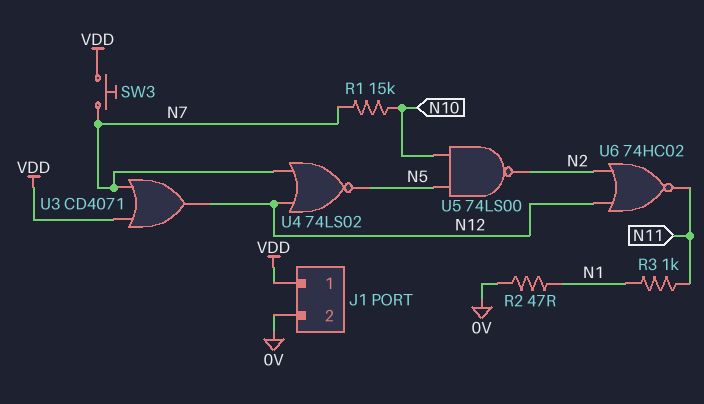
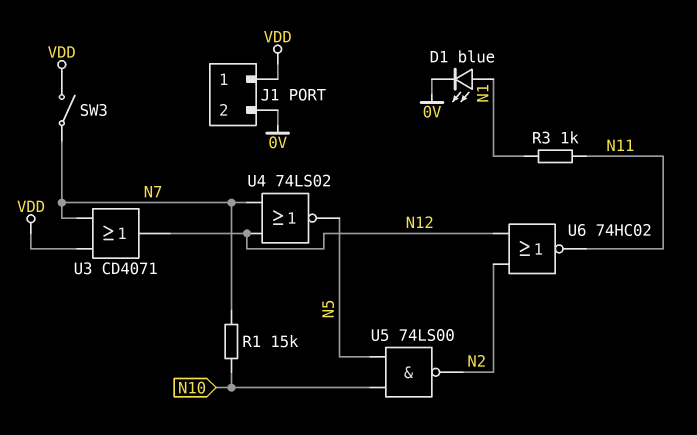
D1: none -> LED blue (A N1, K 0V)
R2: 47 (0V, N1) -> none
SW3: button (N7, VDD) -> switch (N7, VDD)

